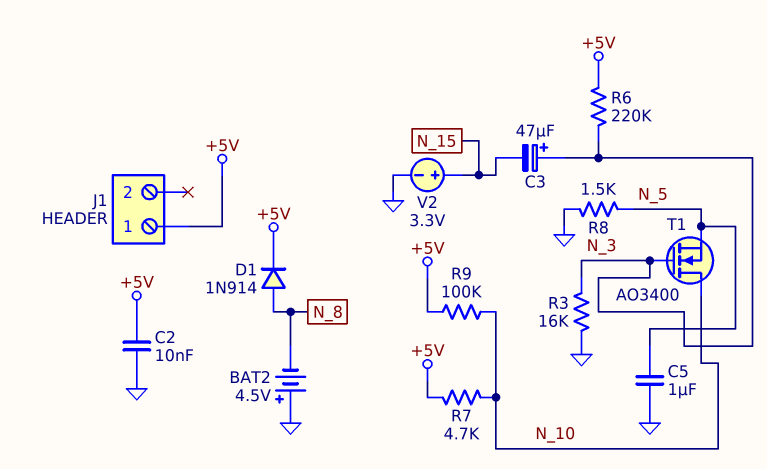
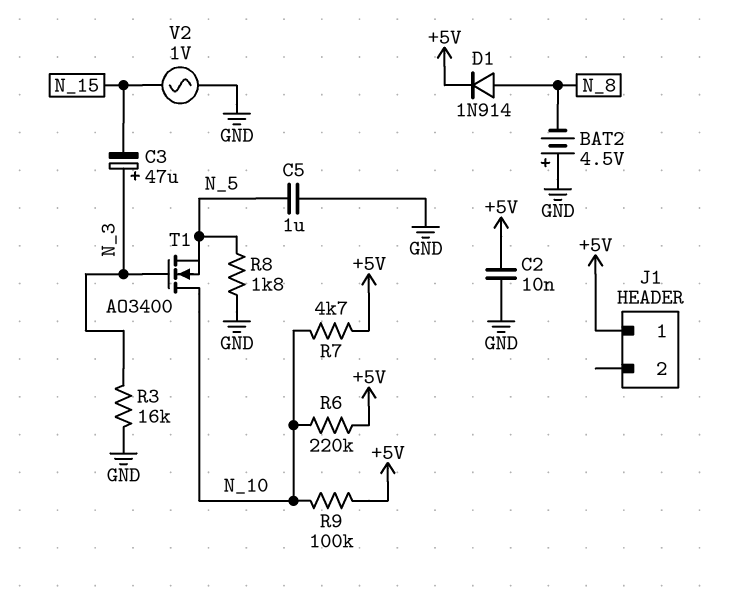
R6: 220k (+5V, N_3) -> 220k (+5V, N_10)
R8: 1.5k (GND, N_5) -> 1.8k (GND, N_5)
V2: 3.3V (plus N_15, minus GND) -> AC 1V (GND, N_15)

